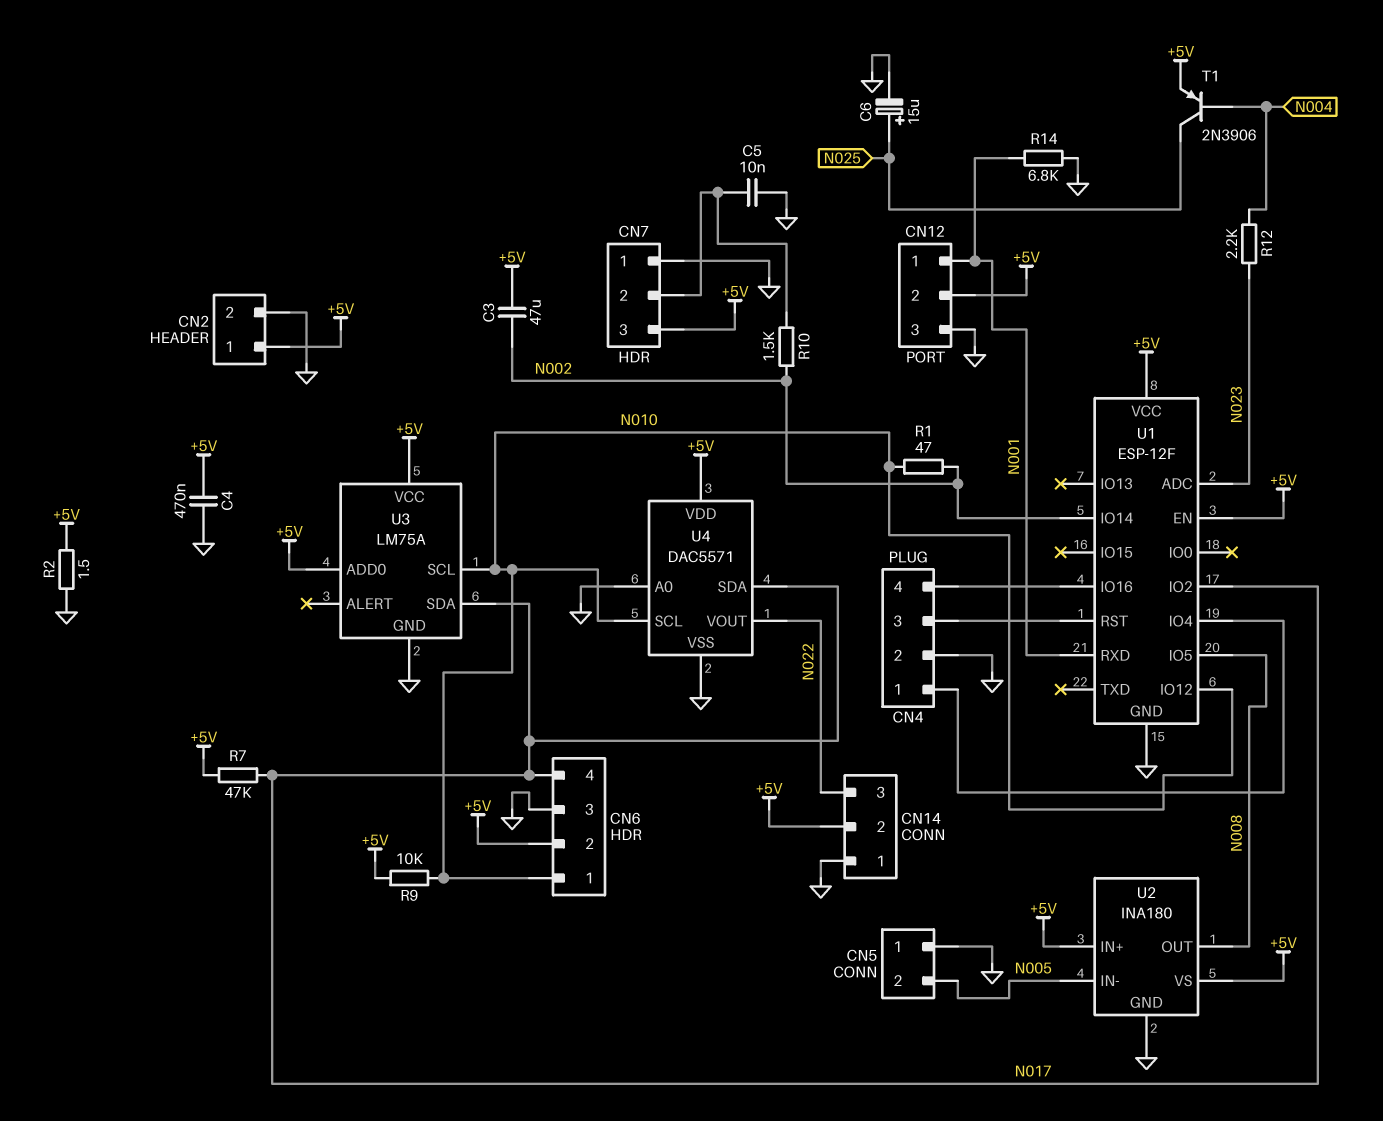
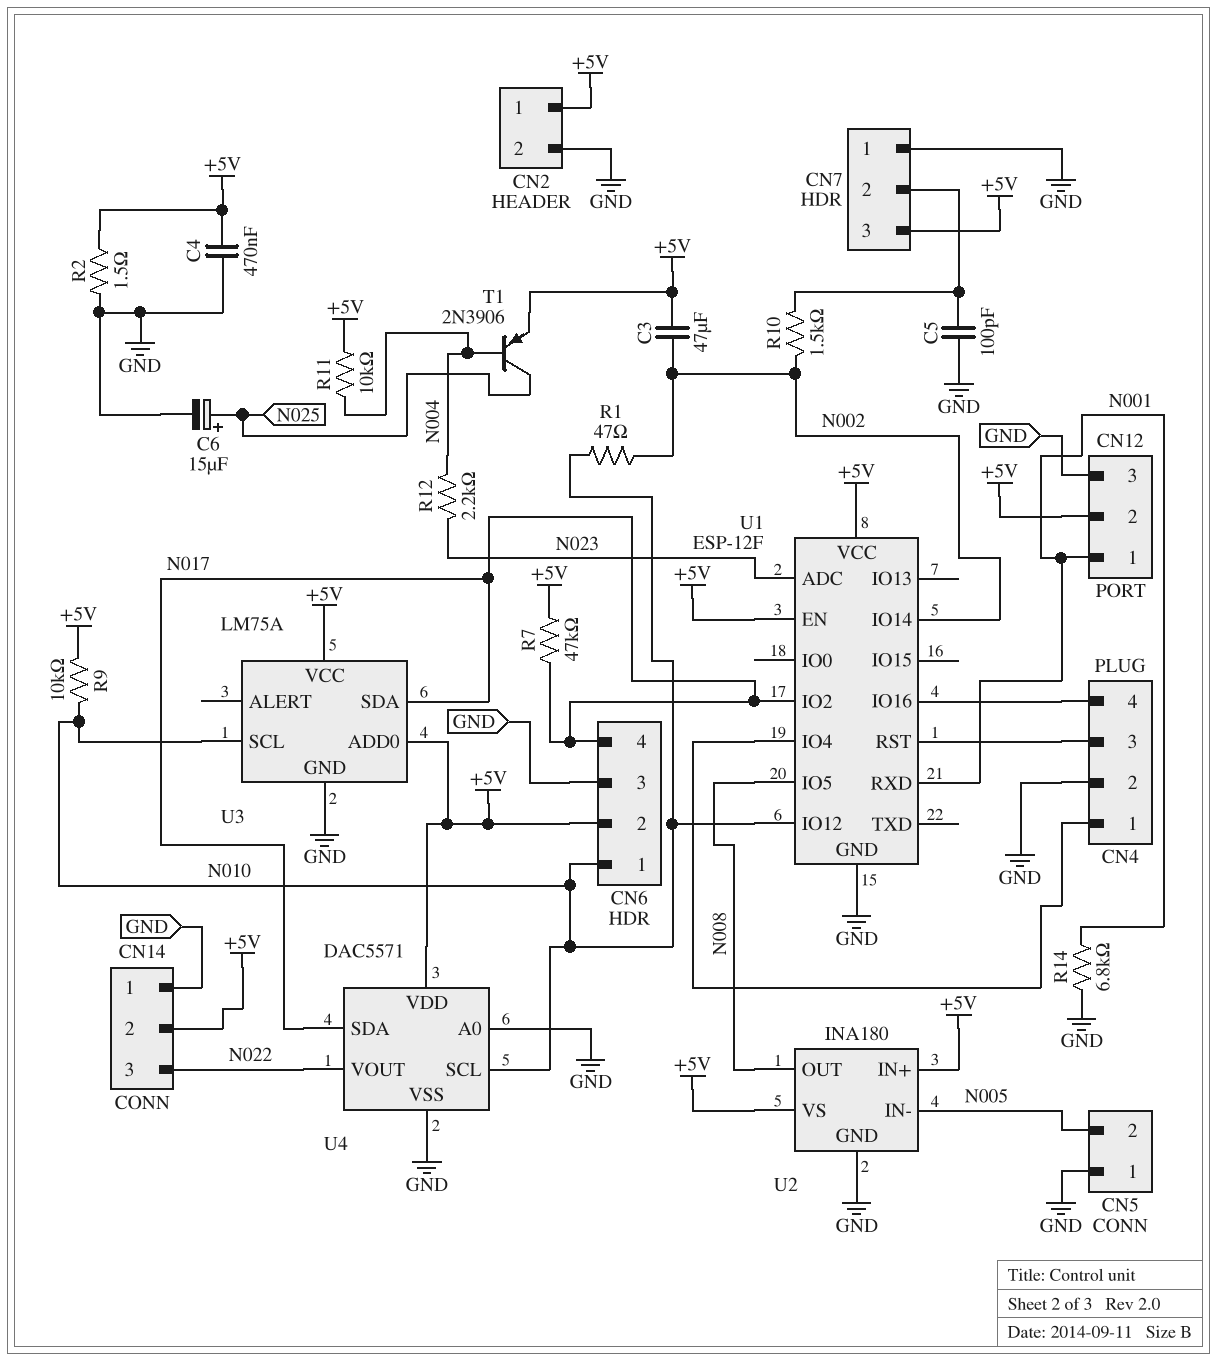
C5: 10nF (CN7/2, GND) -> 100pF (CN7/2, GND)
R11: none -> 10k (+5V, N004)

